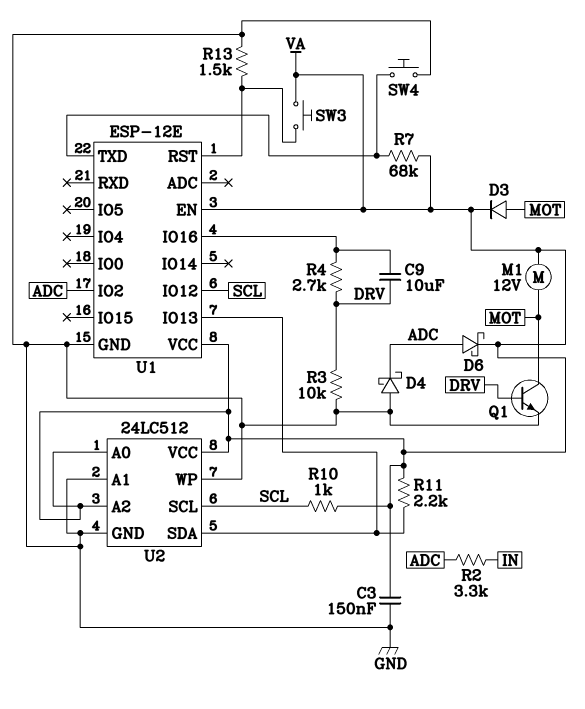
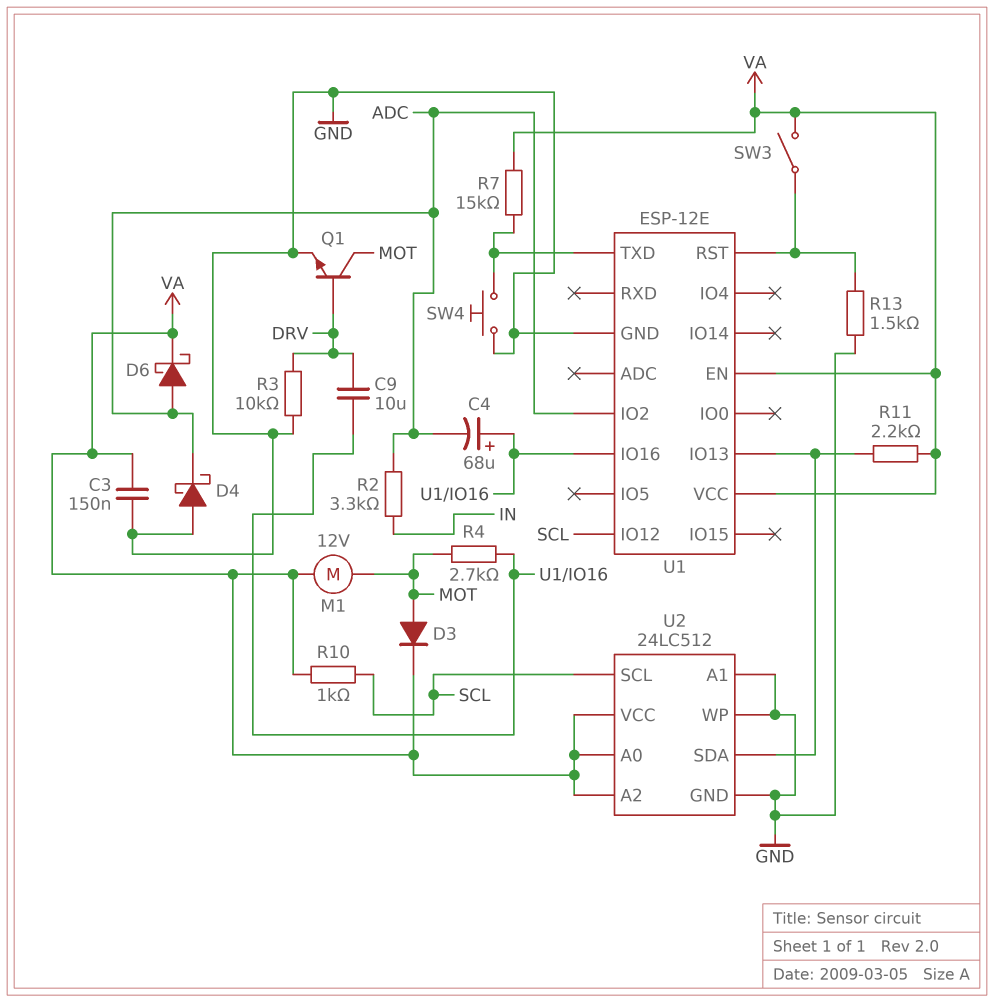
C4: none -> 68uF (plus U1/IO16, minus ADC)
R4: 2.7k (DRV, U1/IO16) -> 2.7k (MOT, U1/IO16)
R7: 68k (U1/TXD, VA) -> 15k (U1/TXD, VA)
SW3: button (U1/RST, VA) -> switch (U1/RST, VA)

